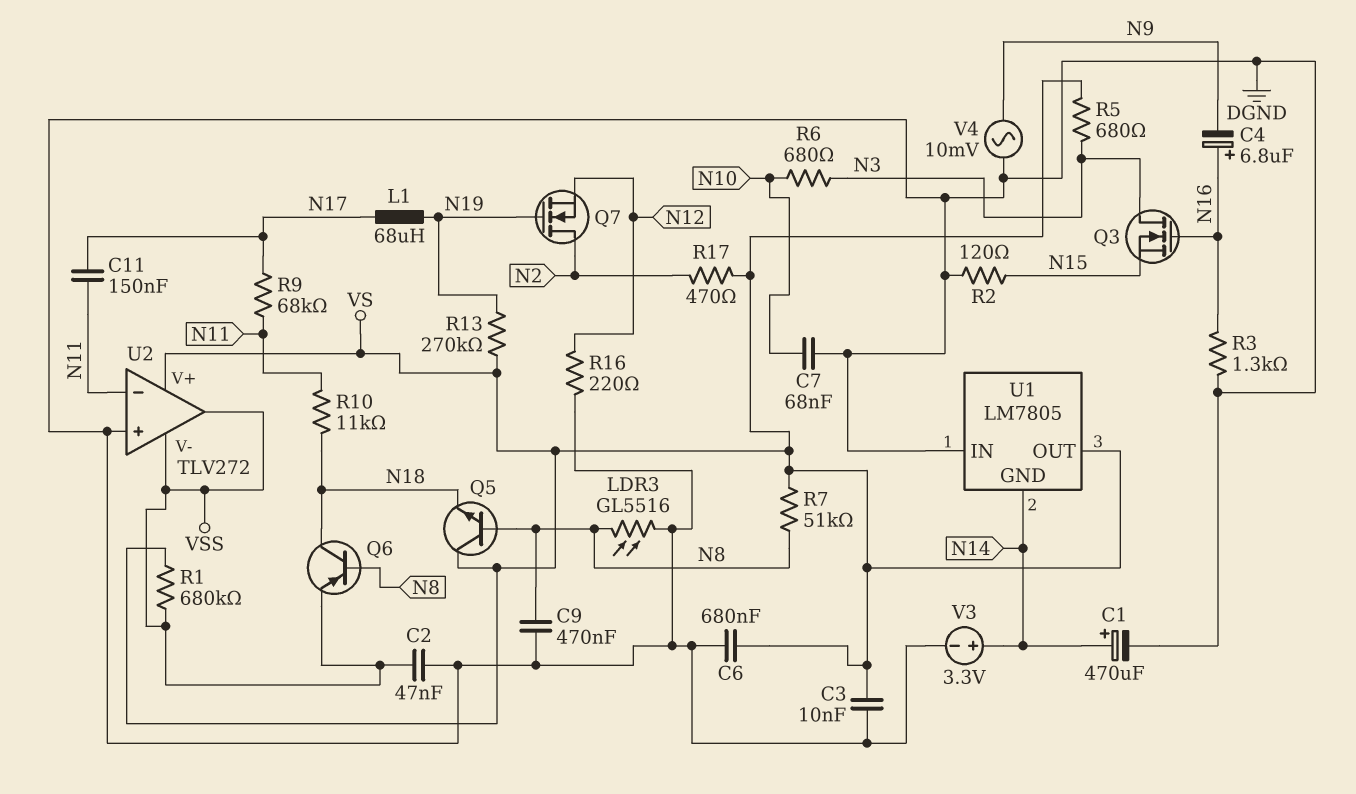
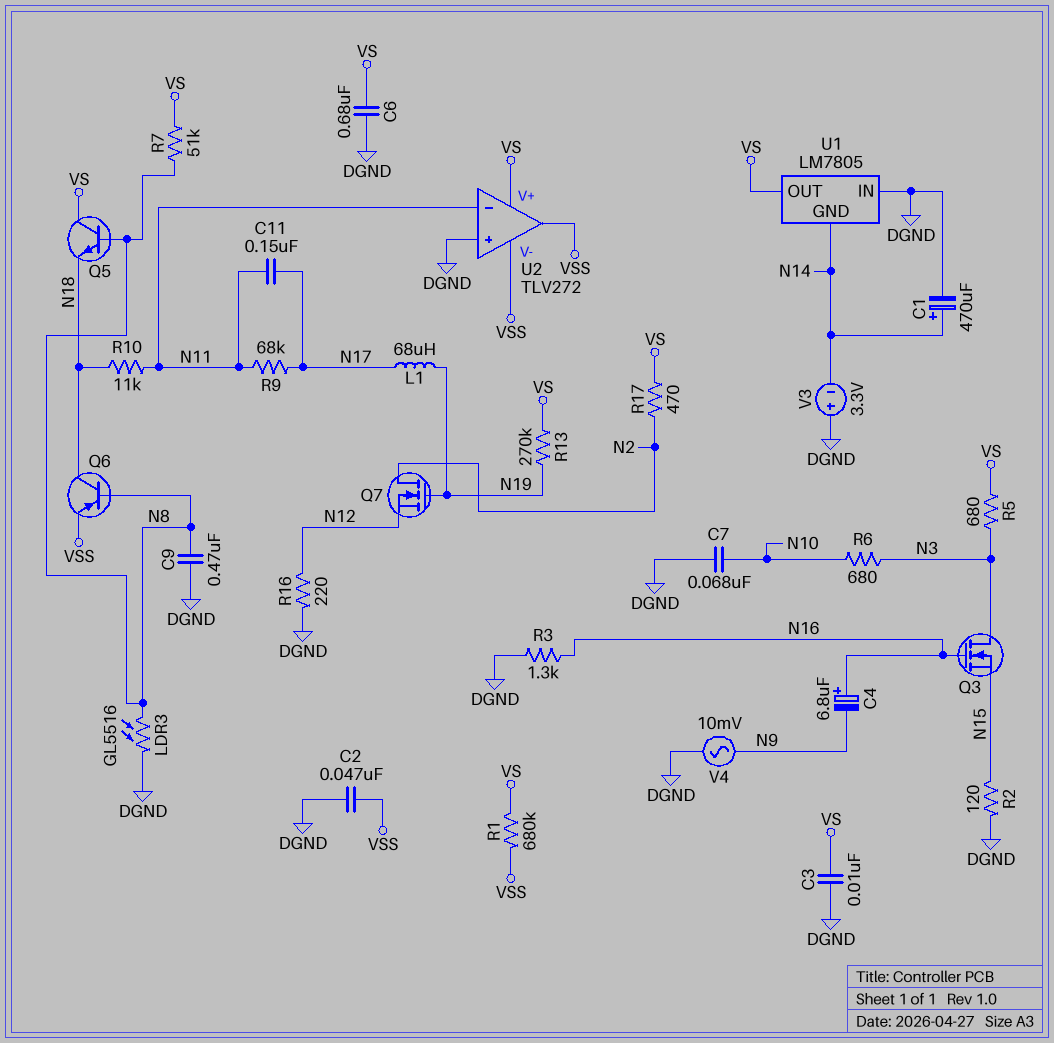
V3: 3.3V (plus N14, minus DGND) -> 3.3V (plus DGND, minus N14)

